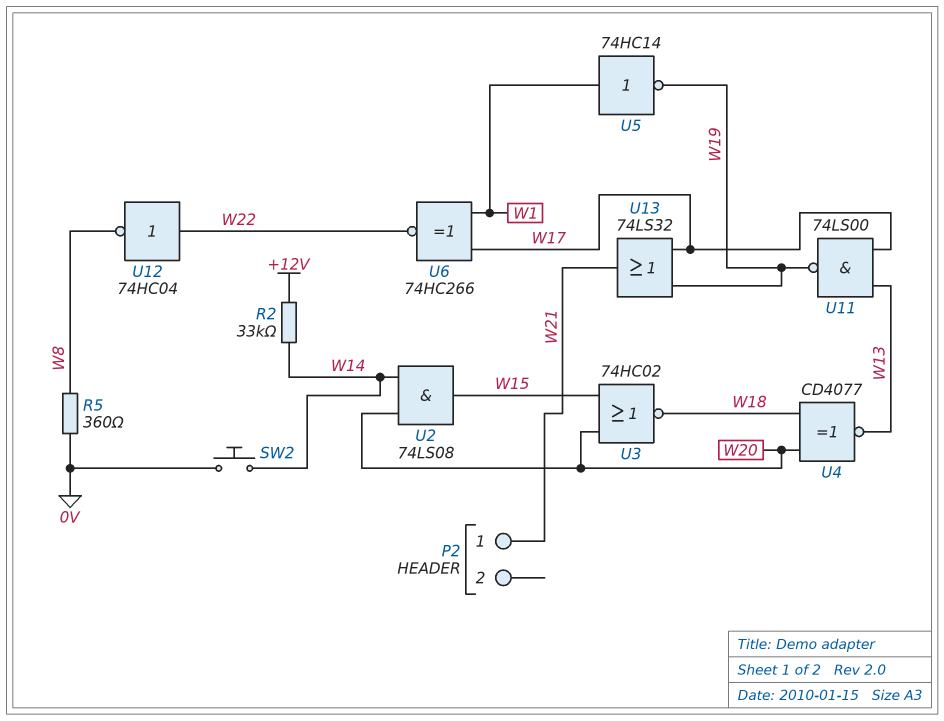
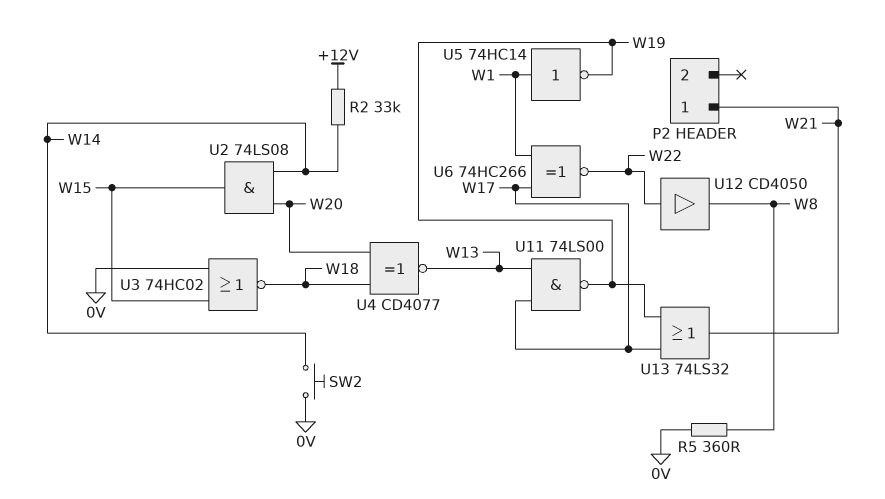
U3: NOR 74HC02 (in W15, in W20, out W18) -> NOR 74HC02 (in 0V, in W15, out W18)
U12: NOT 74HC04 (in W22, out W8) -> buffer CD4050 (in W22, out W8)

